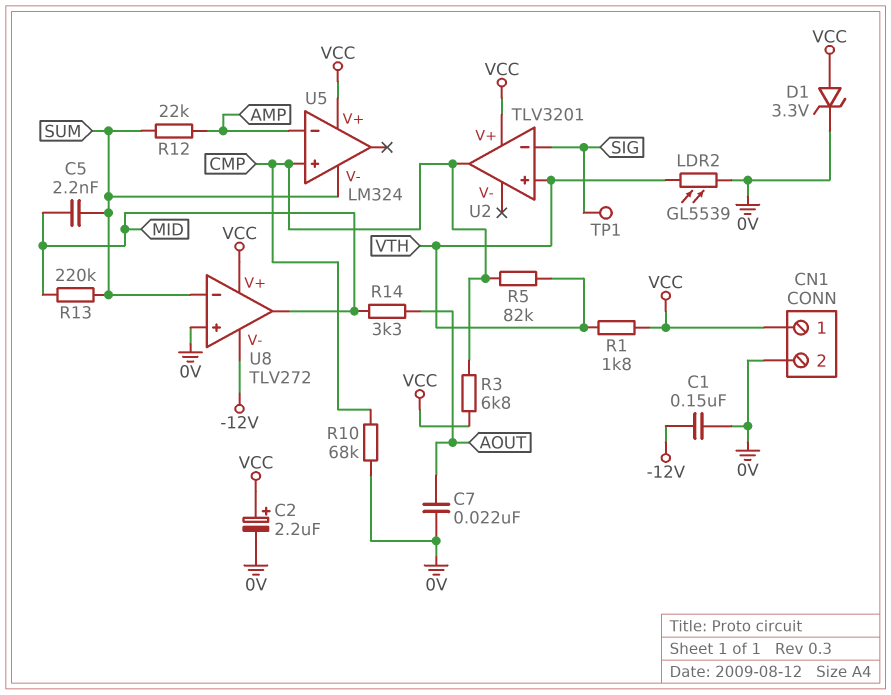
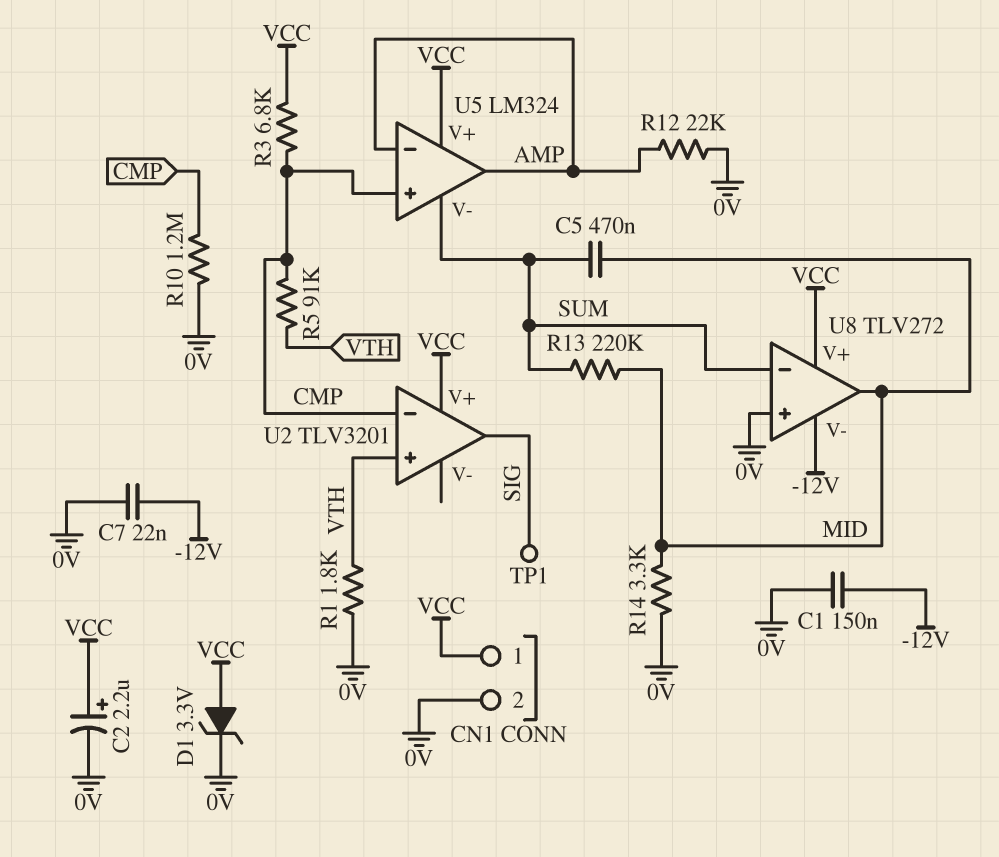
C5: 2.2nF (MID, SUM) -> 470nF (MID, SUM)
C7: 22nF (0V, AOUT) -> 22nF (-12V, 0V)
LDR2: GL5539 (0V, VTH) -> none
R1: 1.8k (VCC, VTH) -> 1.8k (0V, VTH)
R5: 82k (CMP, VTH) -> 91k (CMP, VTH)
R10: 68k (0V, CMP) -> 1.2M (0V, CMP)
R12: 22k (AMP, SUM) -> 22k (0V, AMP)
R14: 3.3k (AOUT, MID) -> 3.3k (0V, MID)
U2 pin in-: SIG -> CMP
U2 pin out: CMP -> SIG
U5 pin out: none -> AMP

